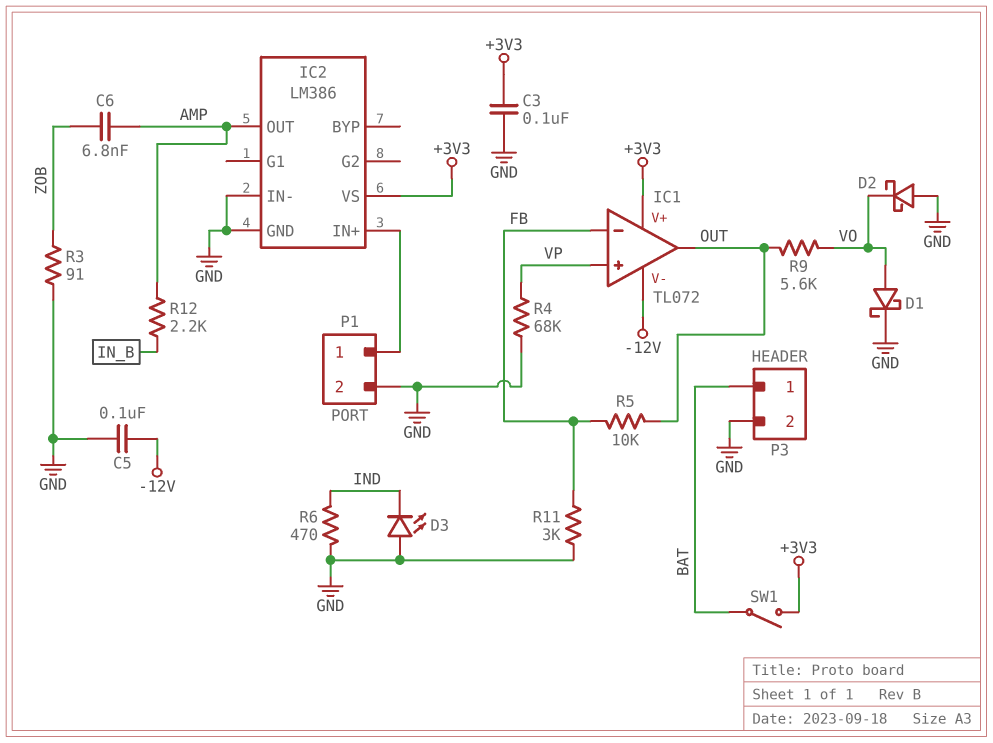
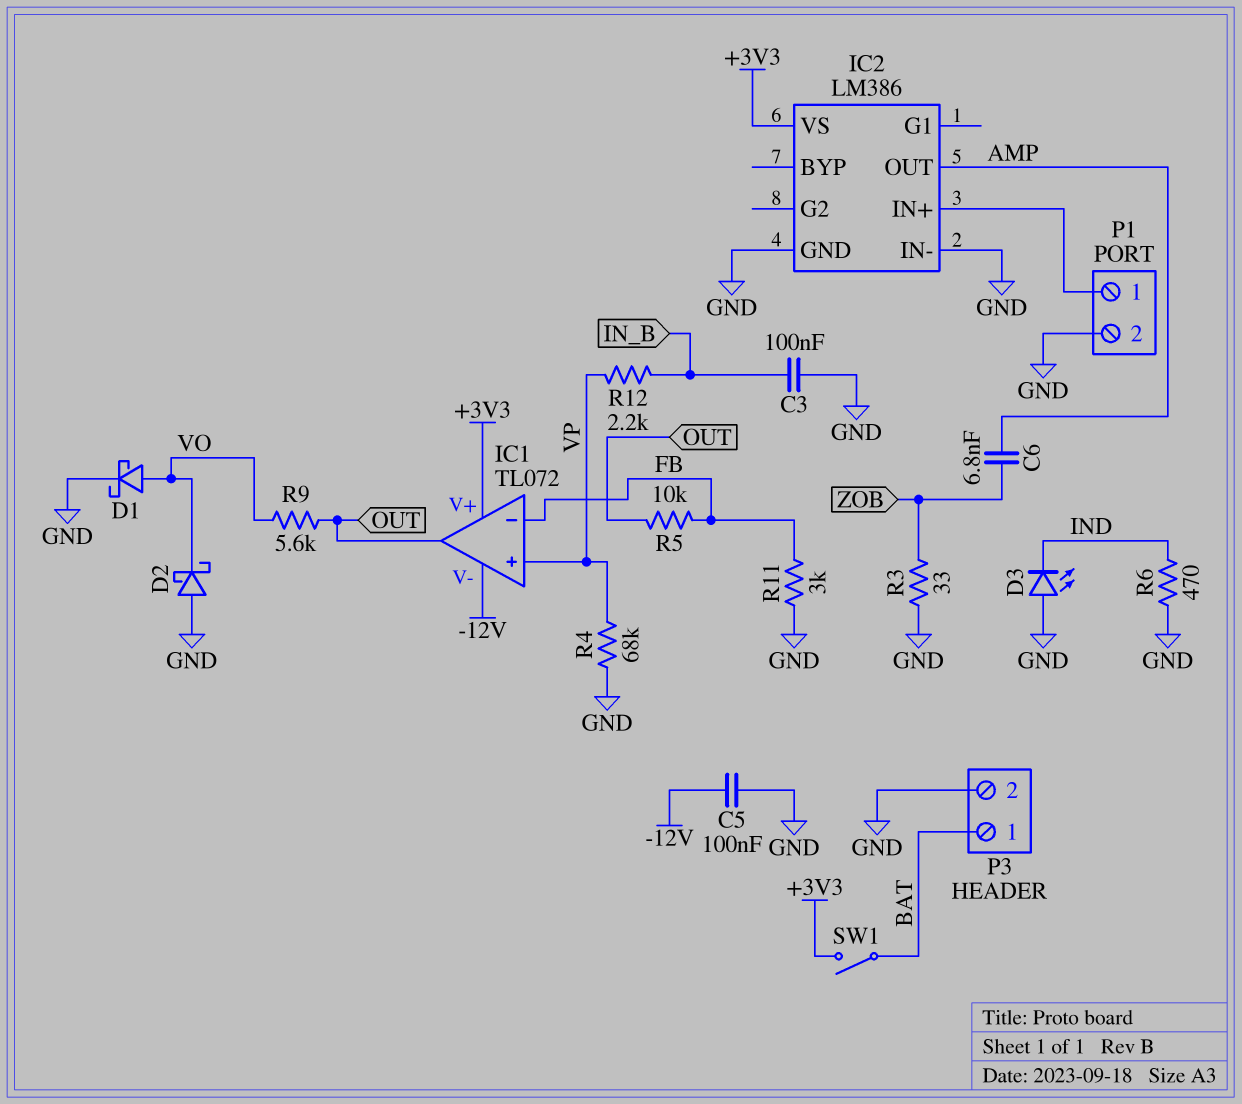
C3: 100nF (+3V3, GND) -> 100nF (GND, IN_B)
R3: 91 (GND, ZOB) -> 33 (GND, ZOB)
R12: 2.2k (AMP, IN_B) -> 2.2k (IN_B, VP)

